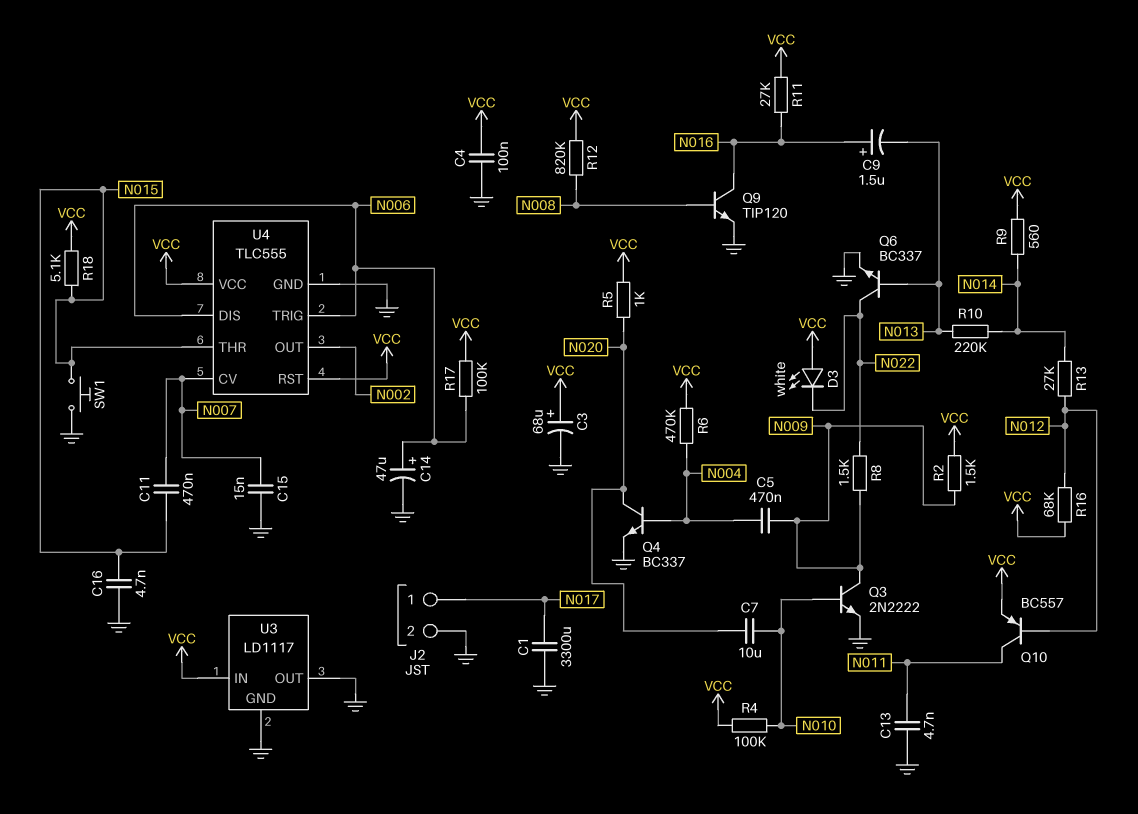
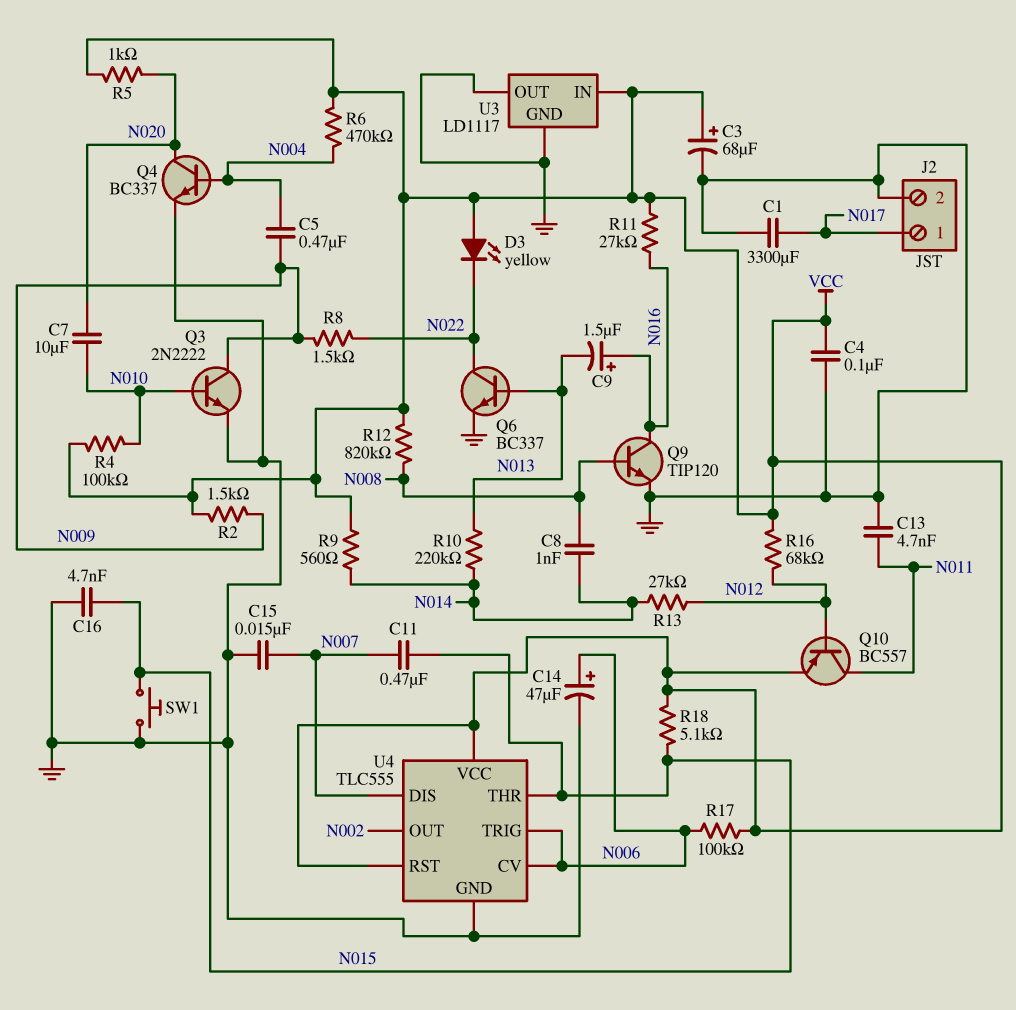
C8: none -> 1nF (N008, N014)
D3: LED white (A VCC, K N022) -> LED yellow (A VCC, K N022)
U4 pin CV: N007 -> N006
U4 pin DIS: N006 -> N007

